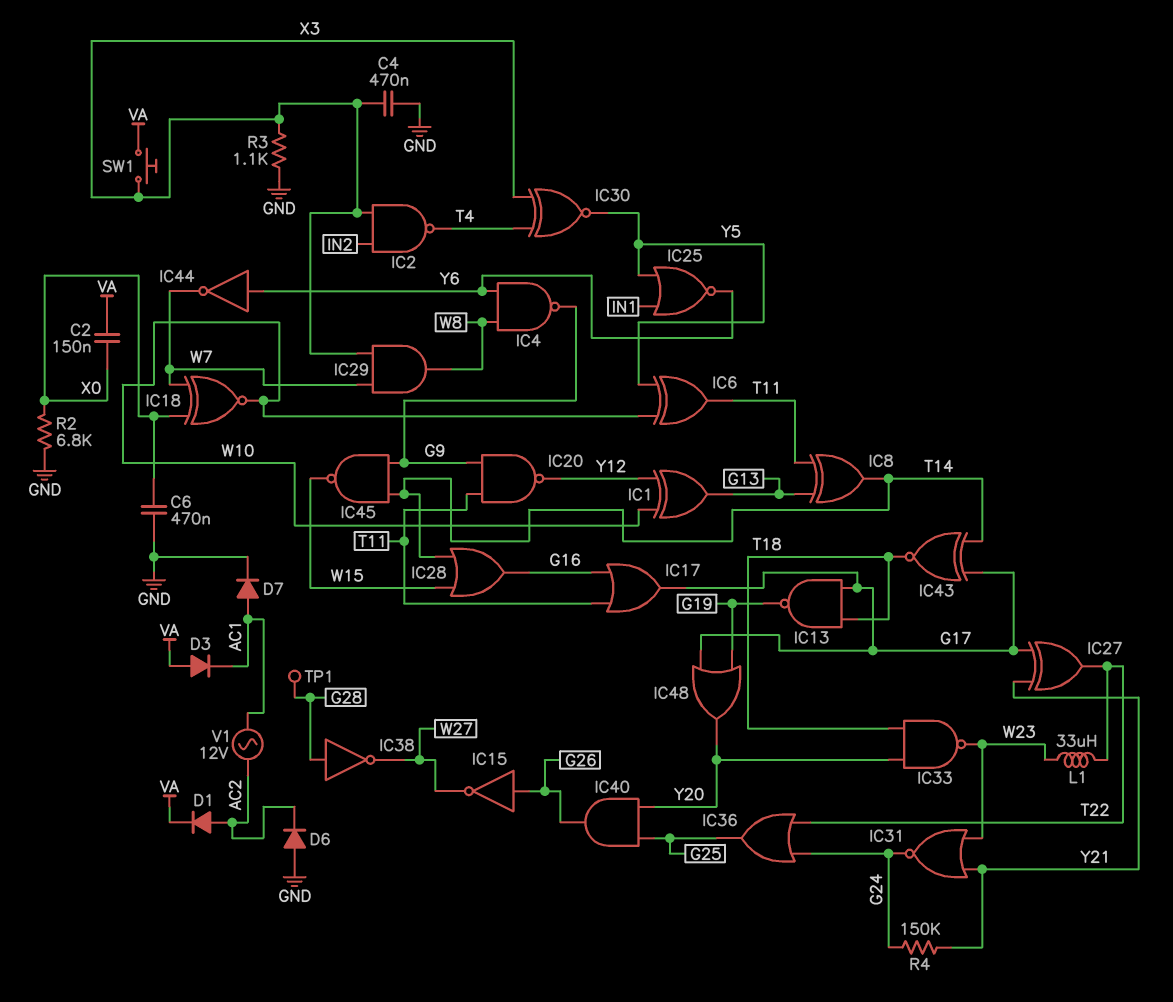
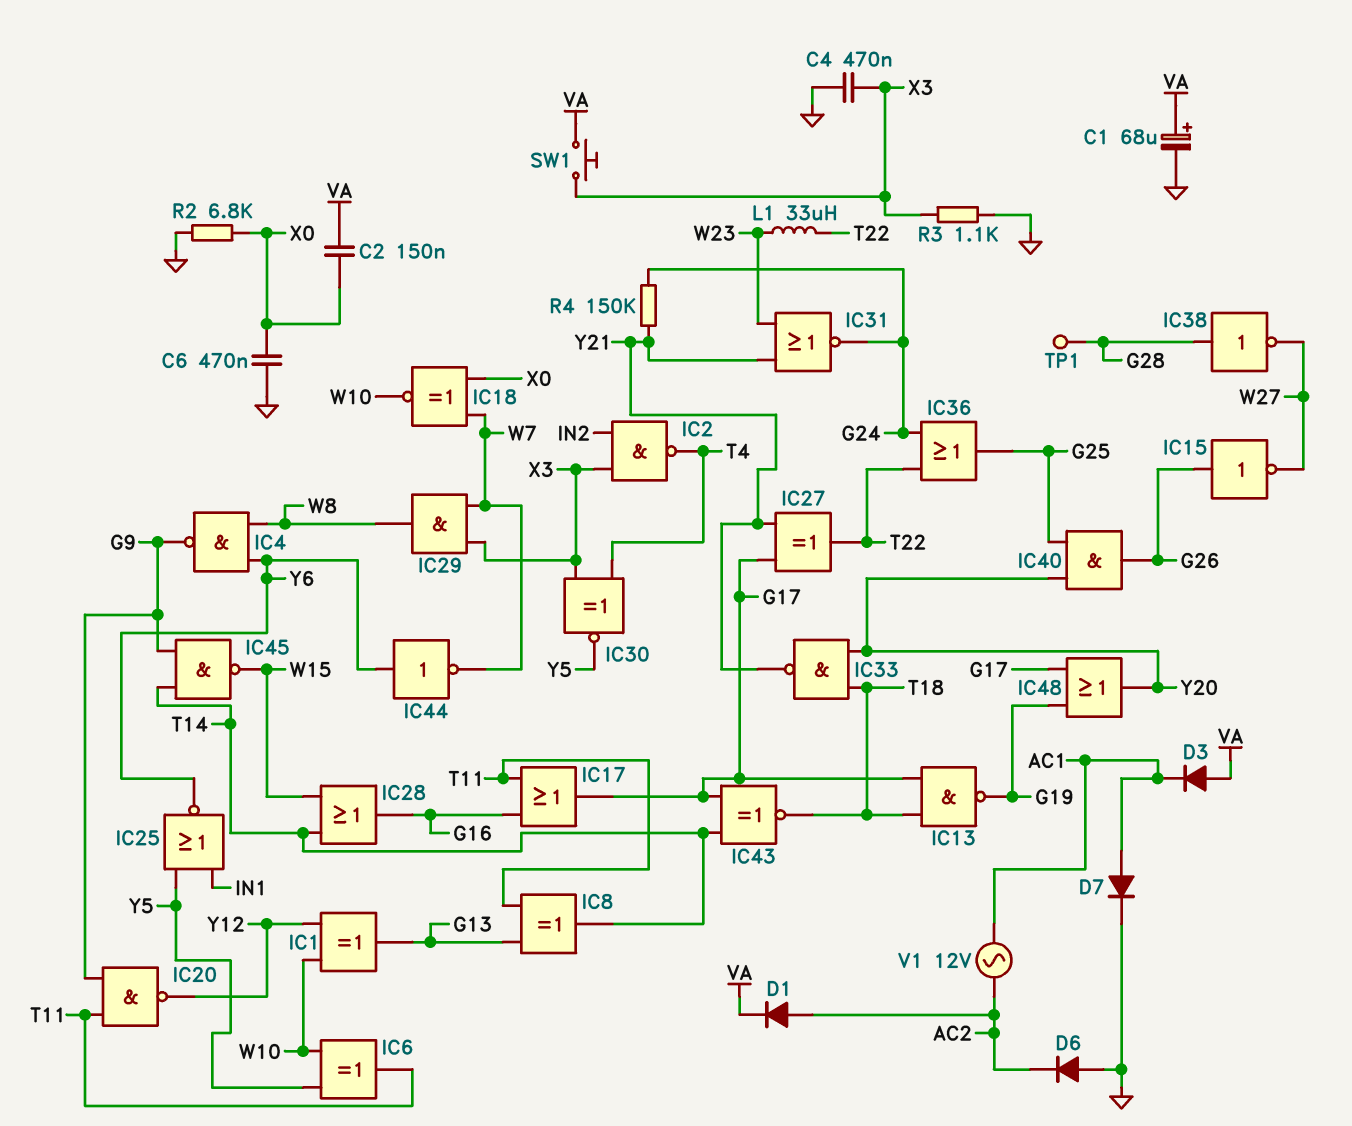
C1: none -> 68uF (plus VA, minus GND)
IC33: NAND (in T18, in Y20, out W23) -> NAND (in T18, in Y20, out Y21)

